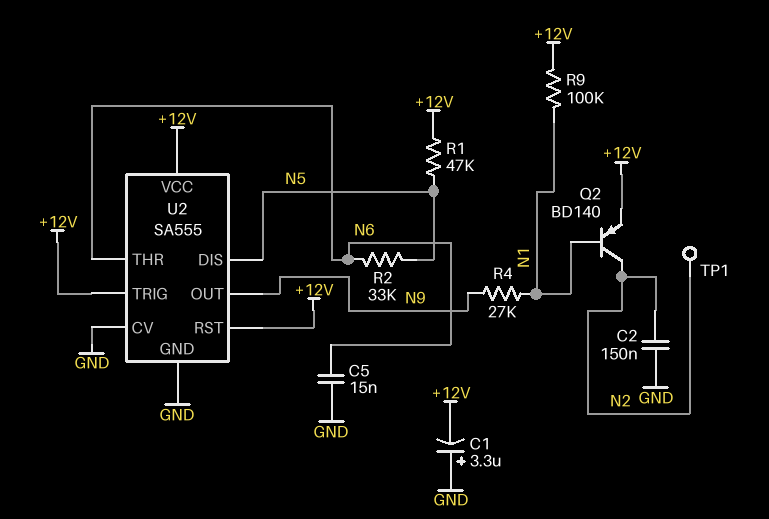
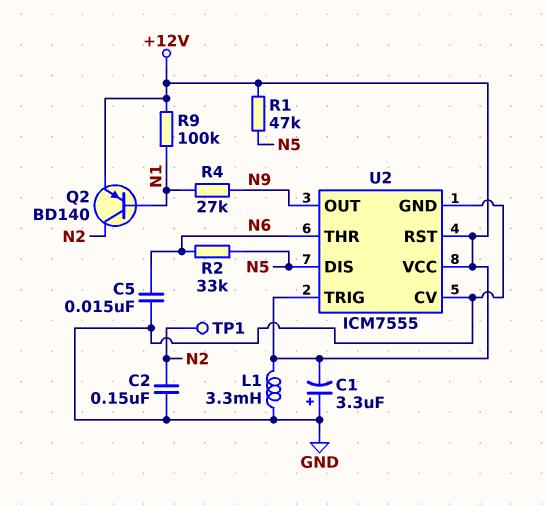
L1: none -> 3.3mH (+12V, GND)
U2: SA555 -> ICM7555

